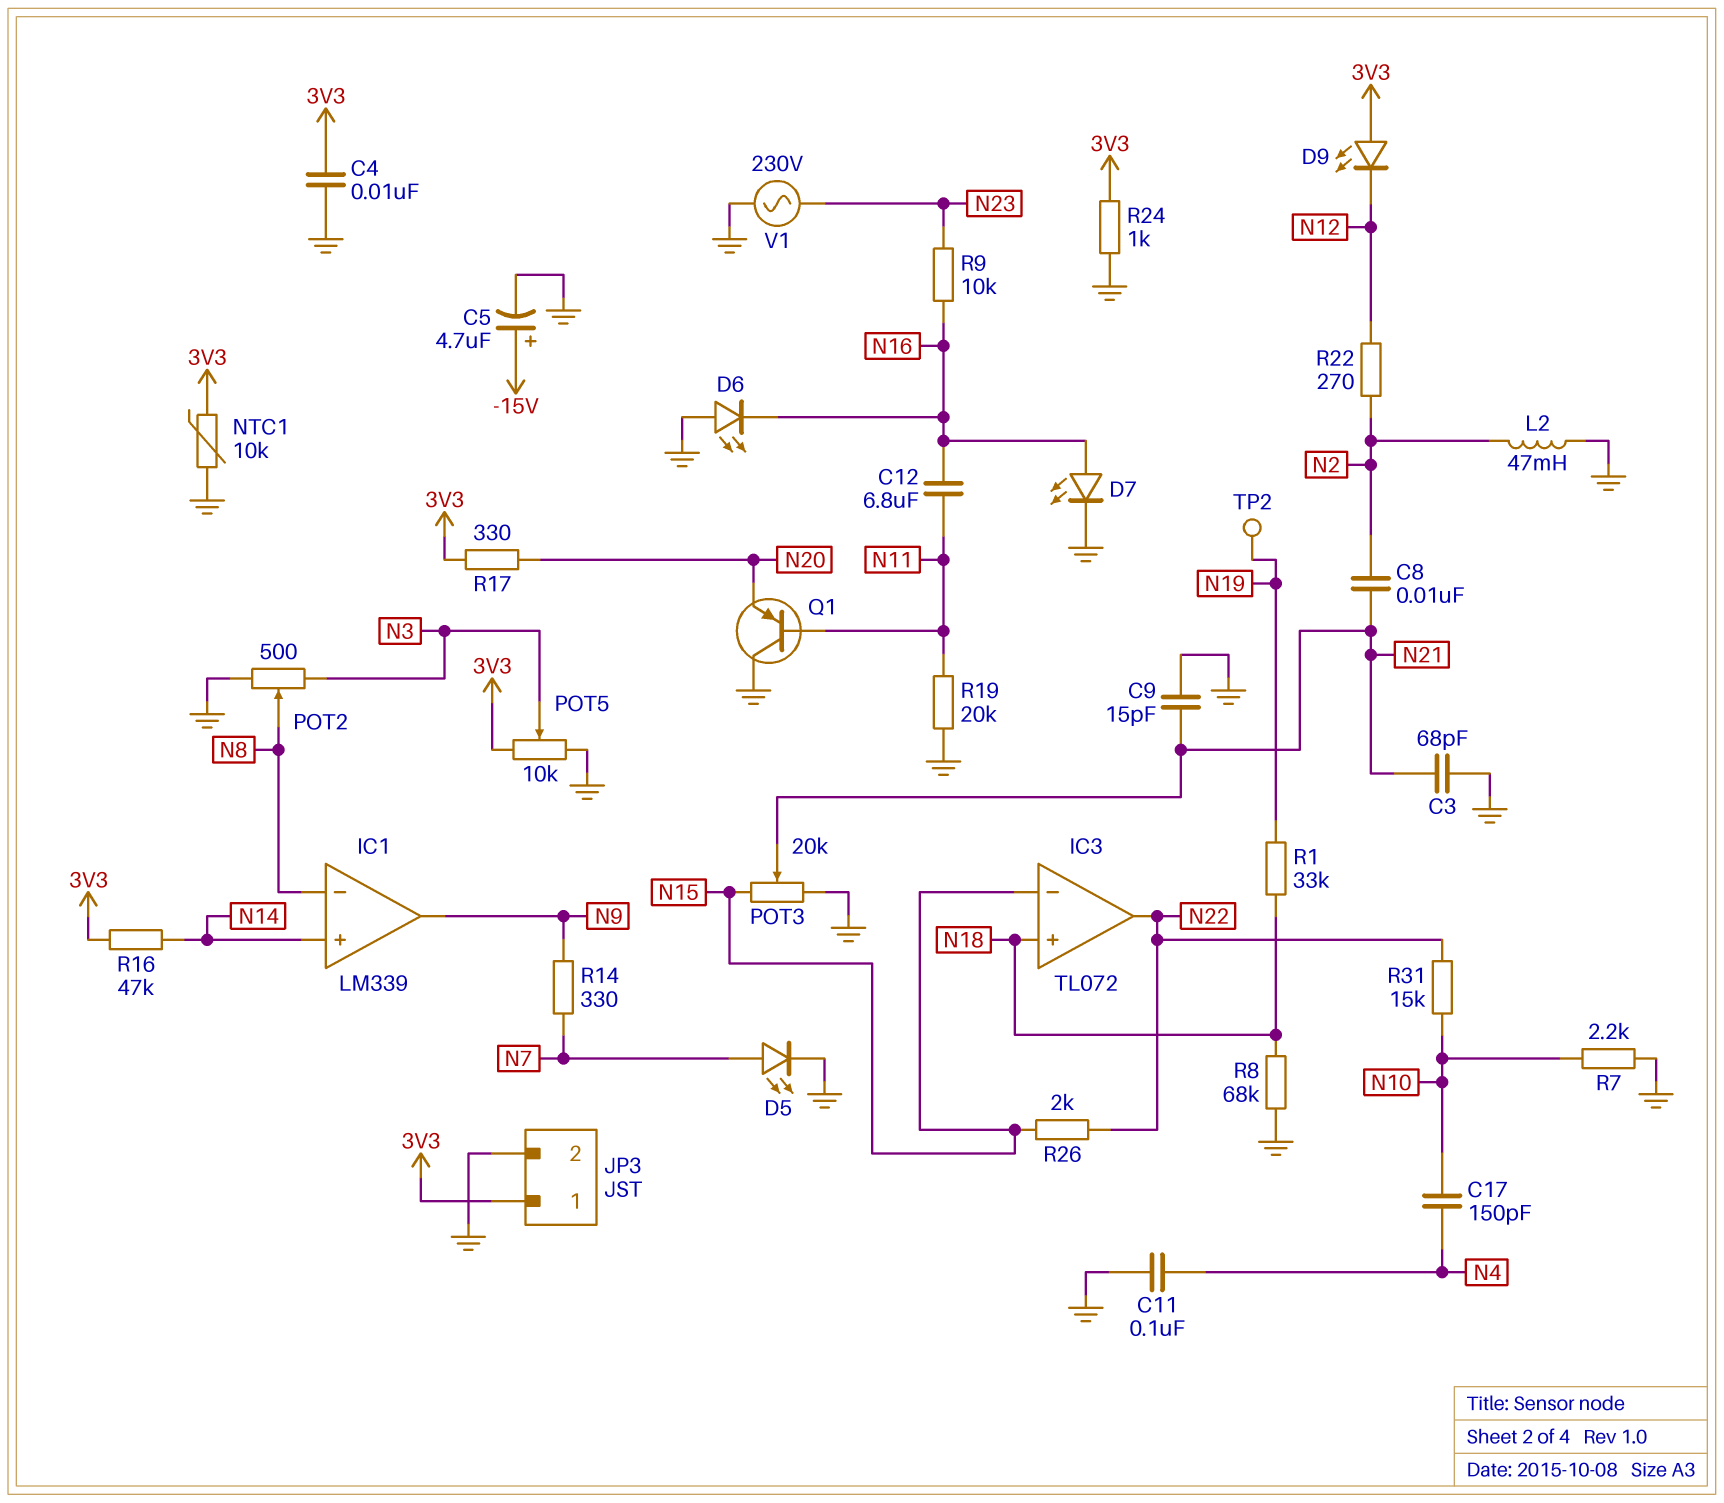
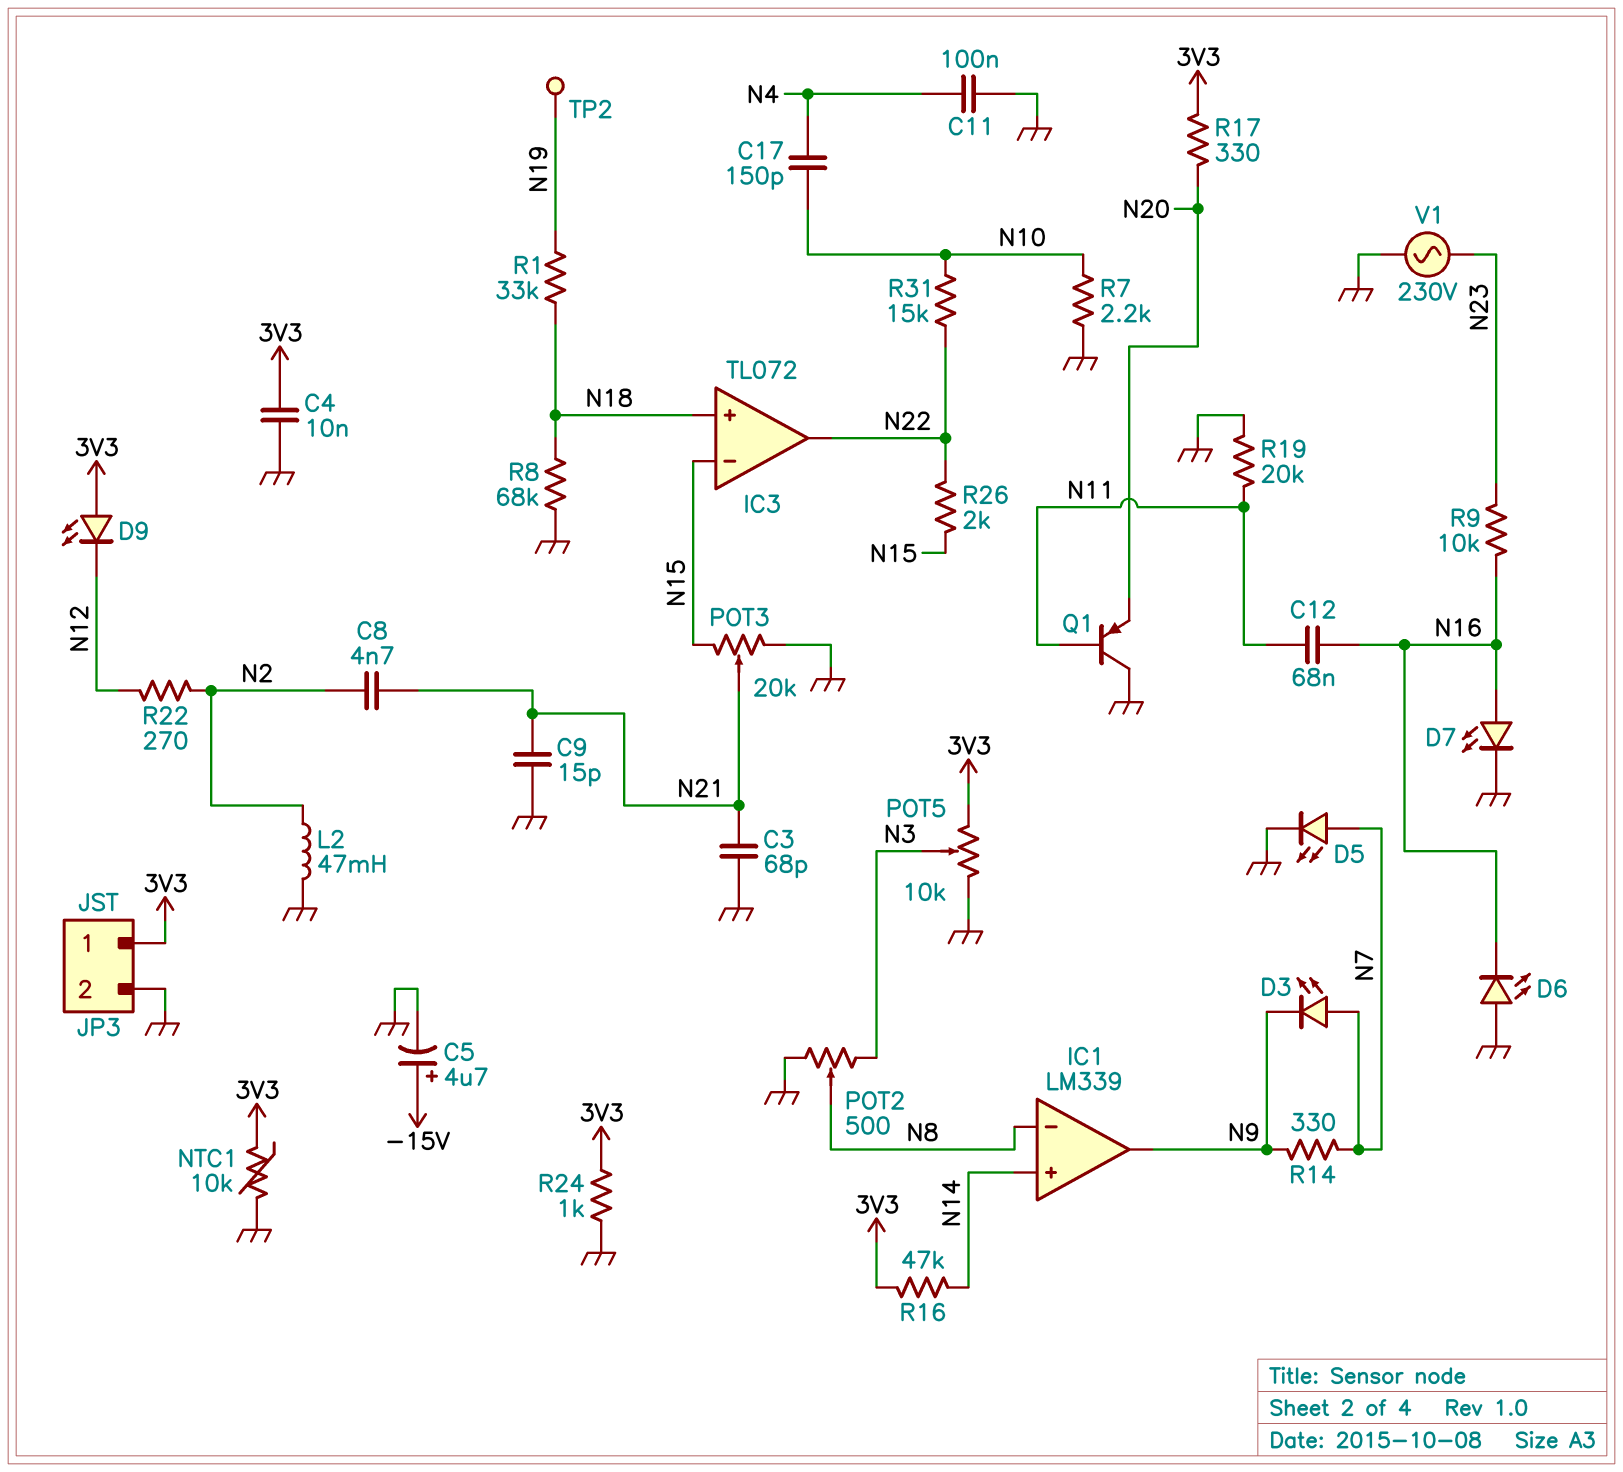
C8: 10nF (N2, N21) -> 4.7nF (N2, N21)
C12: 6.8uF (N11, N16) -> 68nF (N11, N16)
D3: none -> LED (A N7, K N9)

